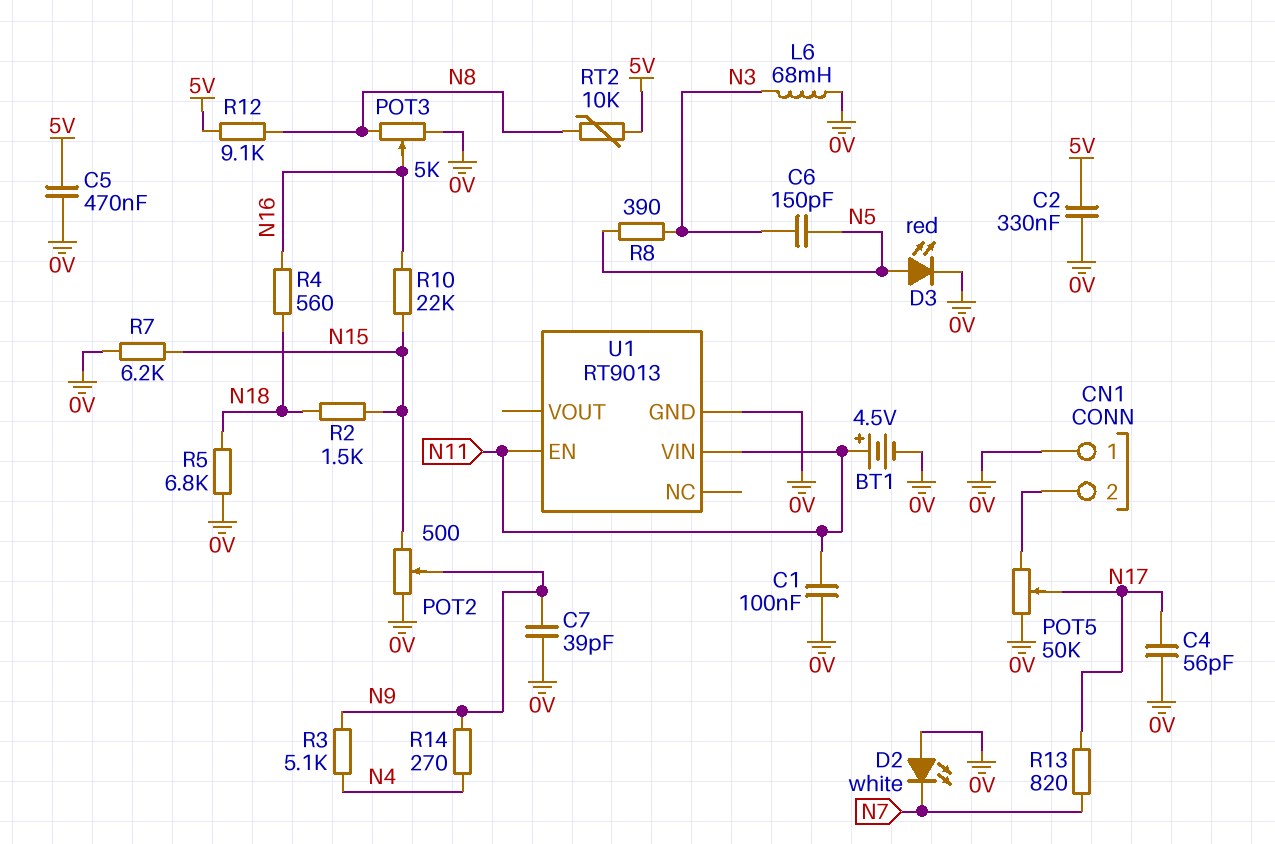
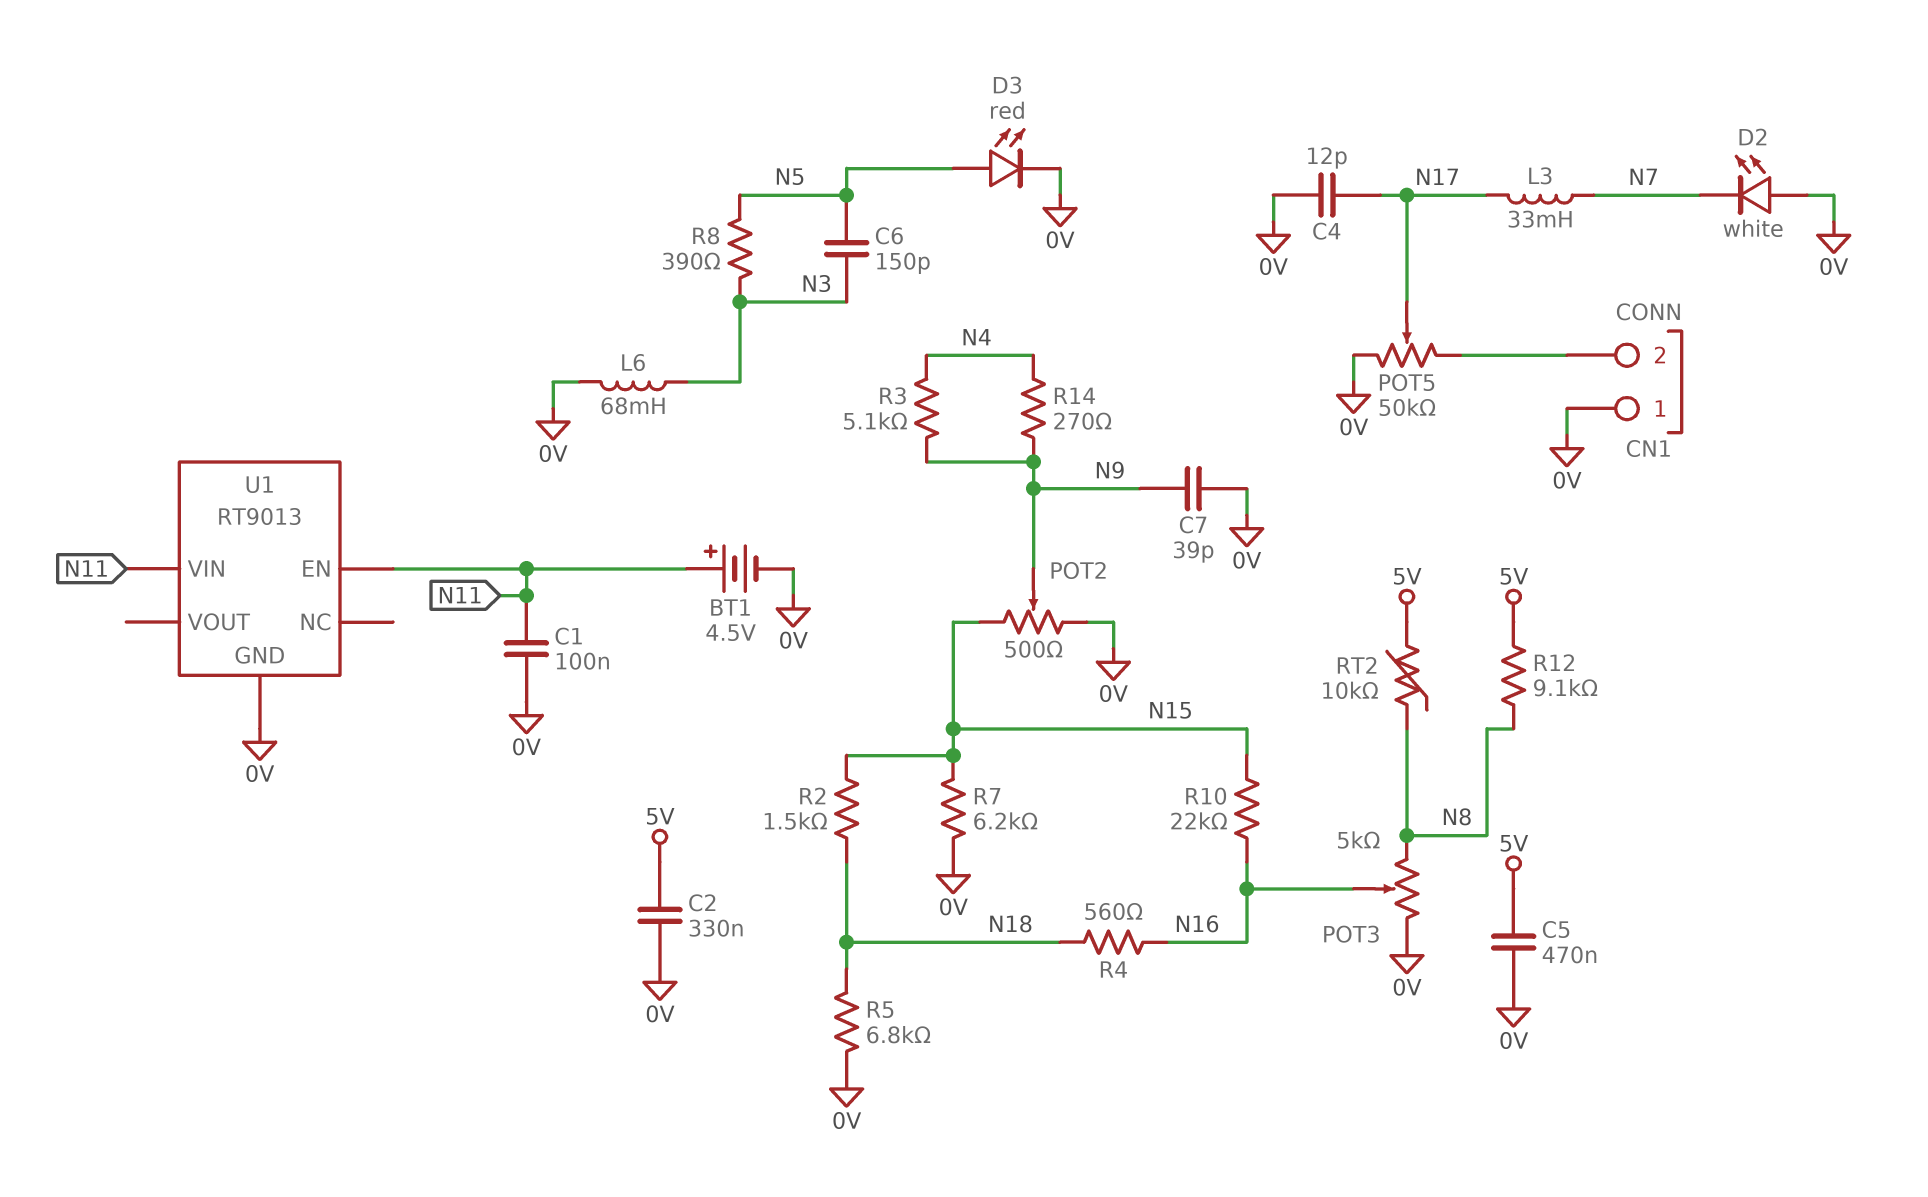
C4: 56pF (0V, N17) -> 12pF (0V, N17)
L3: none -> 33mH (N7, N17)
R13: 820 (N7, N17) -> none

